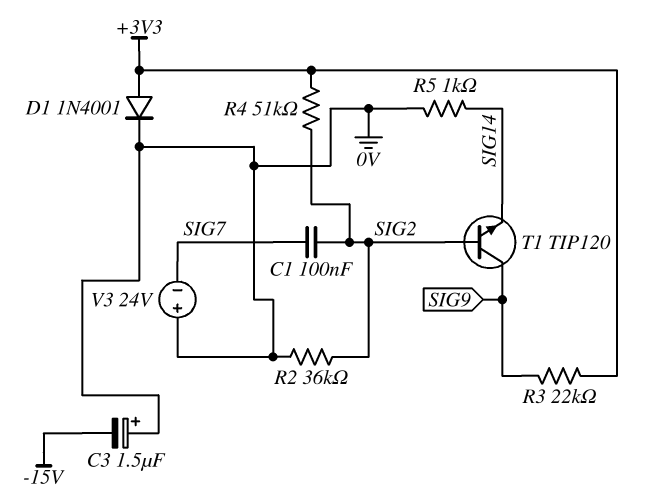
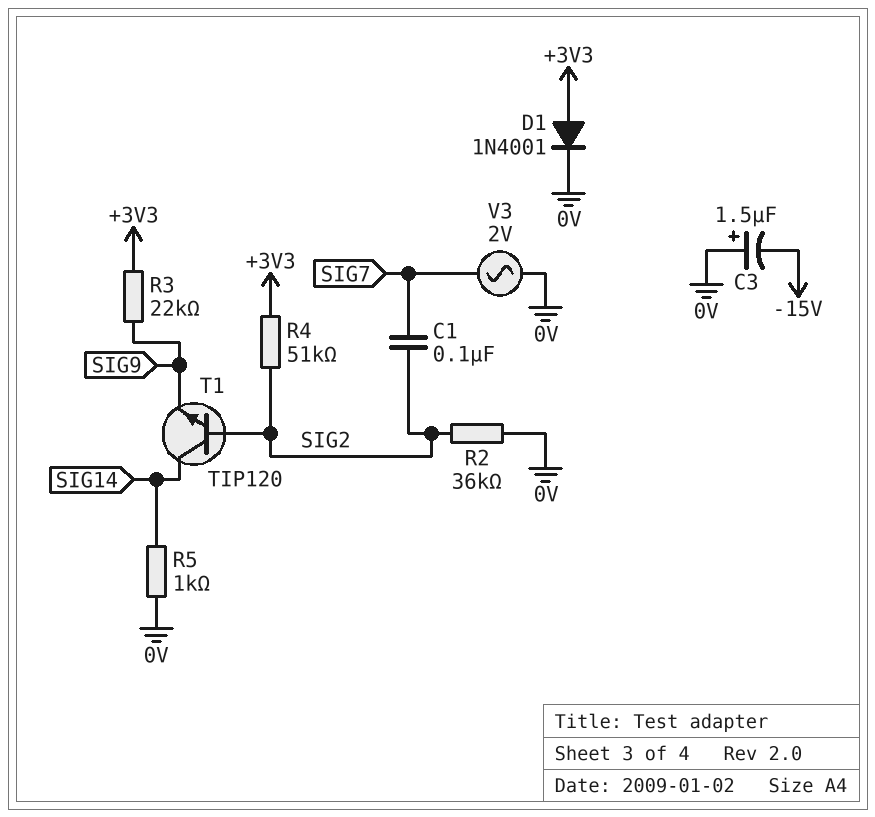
T1: NPN TIP120 (B SIG2, C SIG9, E SIG14) -> NPN TIP120 (B SIG2, C SIG14, E SIG9)
V3: 24V (plus 0V, minus SIG7) -> AC 2V (0V, SIG7)

